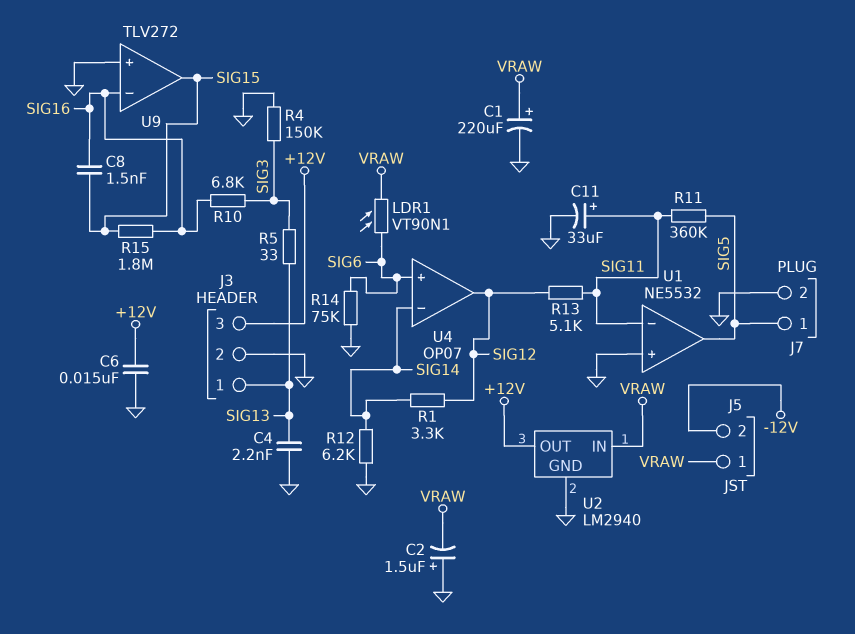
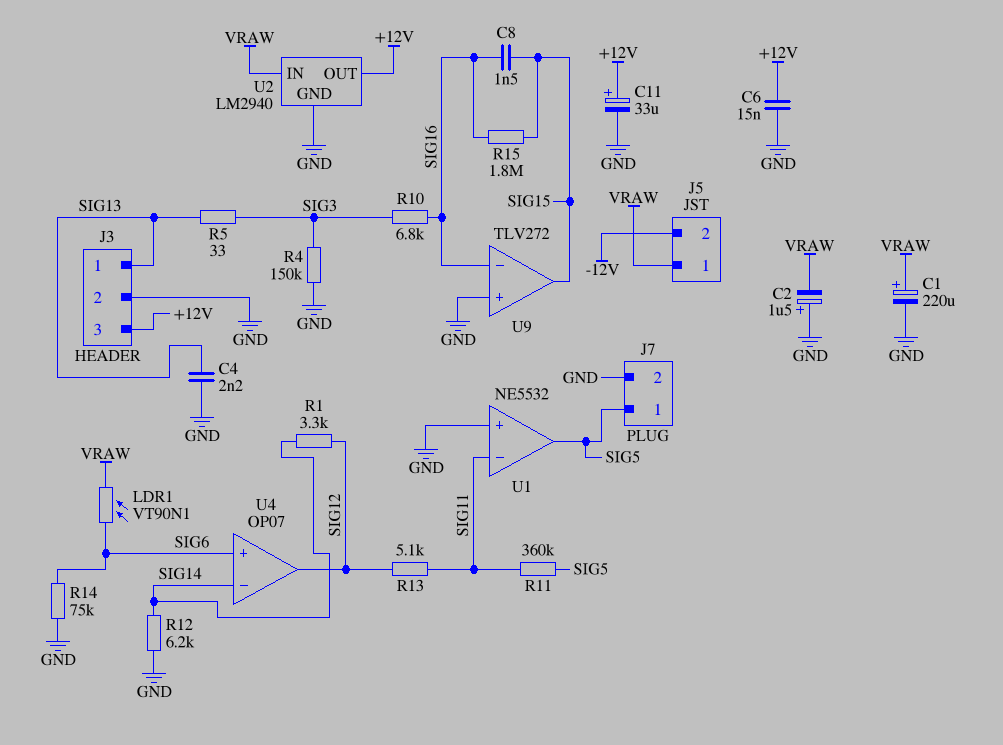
C11: 33uF (plus SIG11, minus GND) -> 33uF (plus +12V, minus GND)

